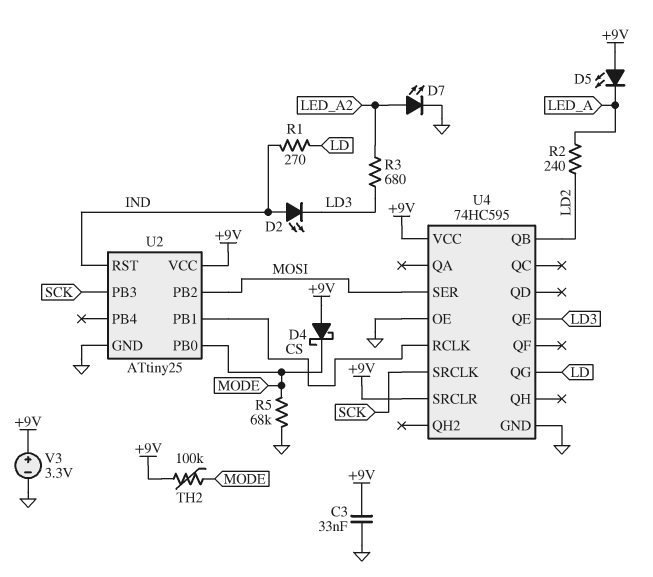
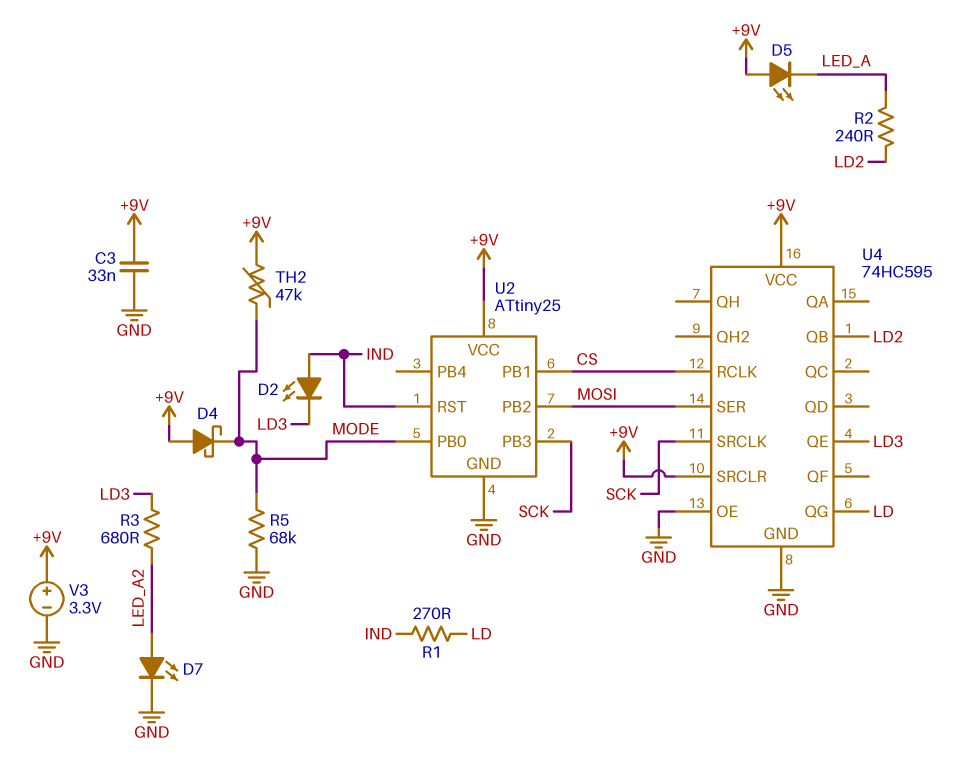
TH2: 100k (+9V, MODE) -> 47k (+9V, MODE)

